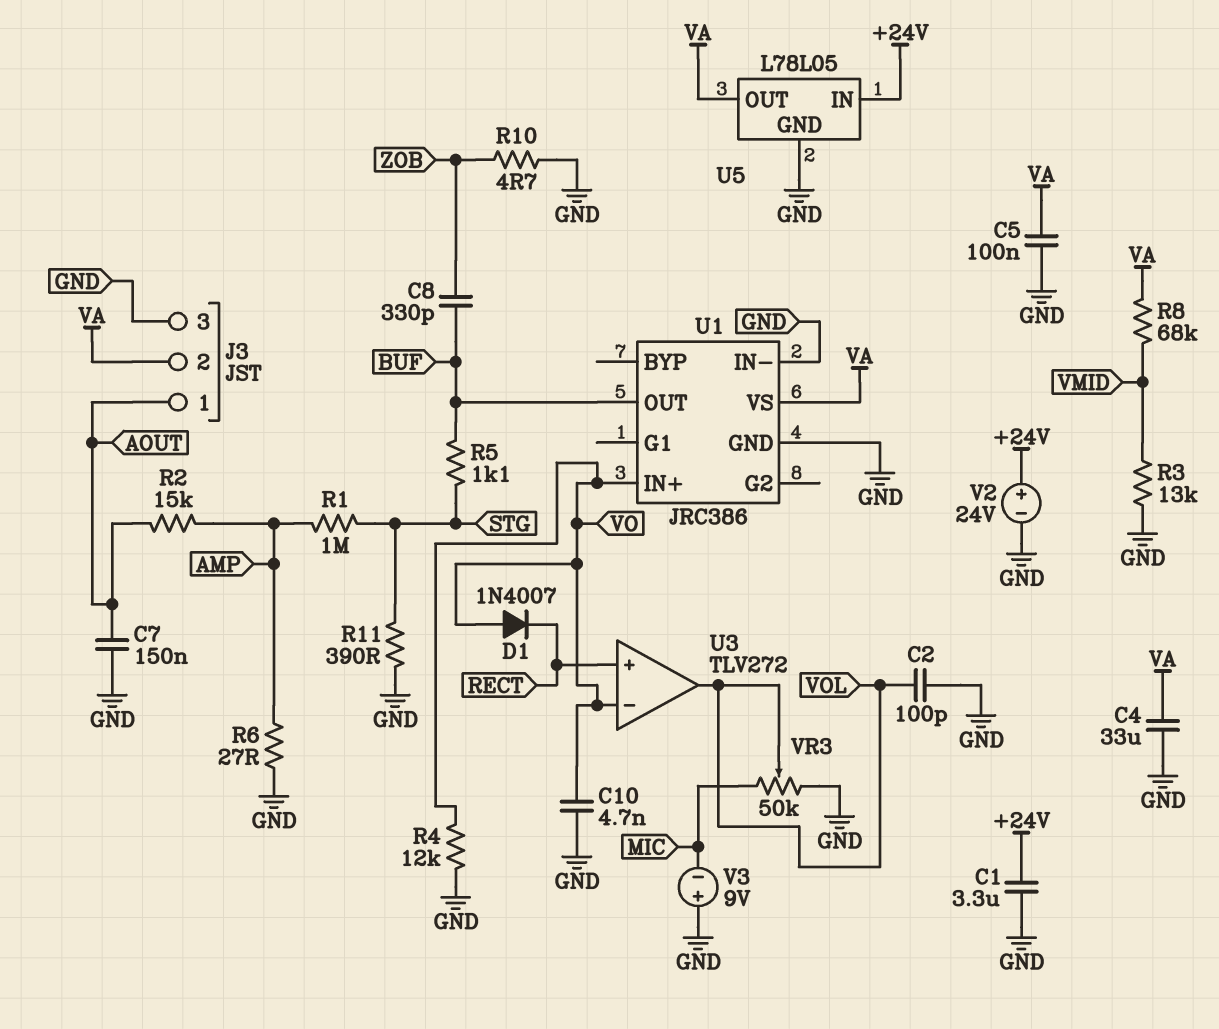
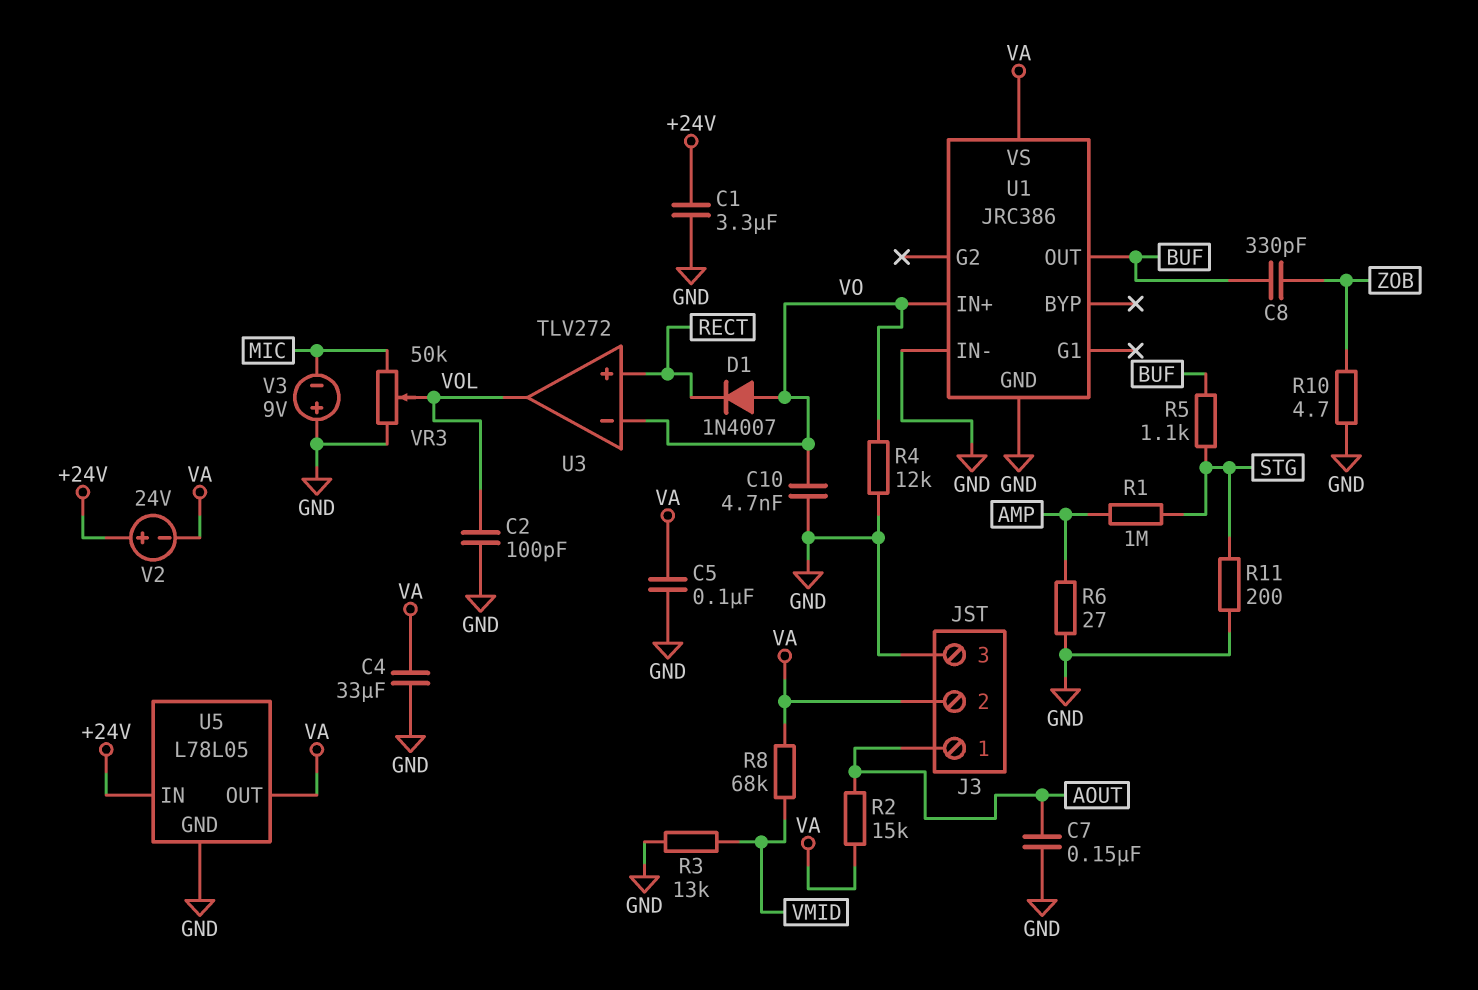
R2: 15k (AMP, AOUT) -> 15k (AOUT, VA)
R11: 390 (GND, STG) -> 200 (GND, STG)
V2: 24V (plus +24V, minus GND) -> 24V (plus +24V, minus VA)

